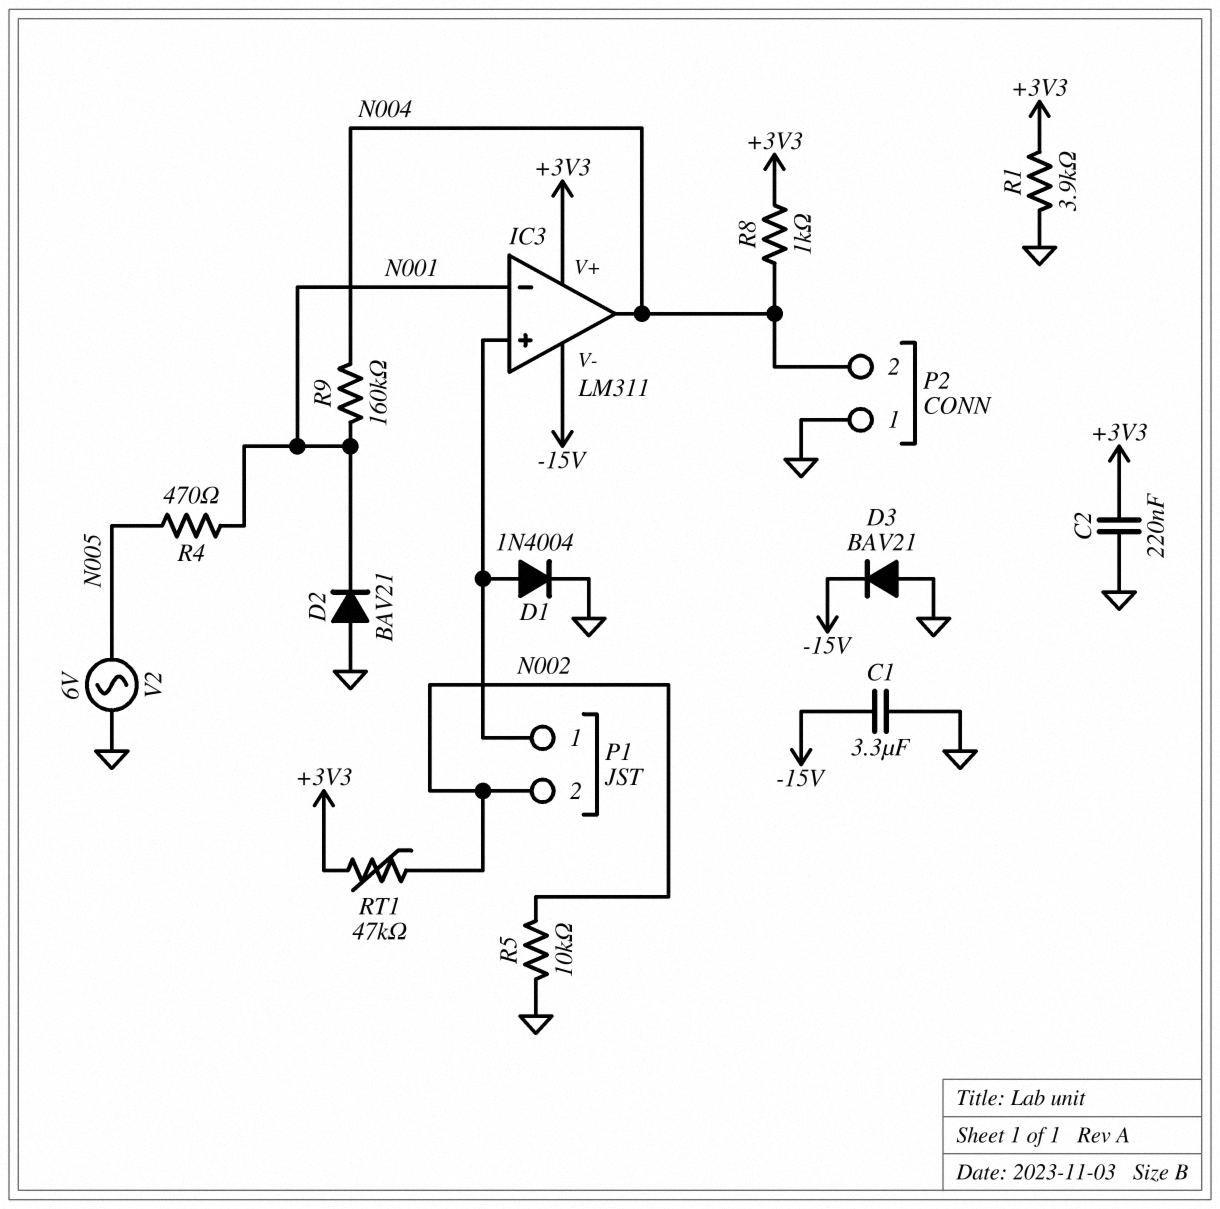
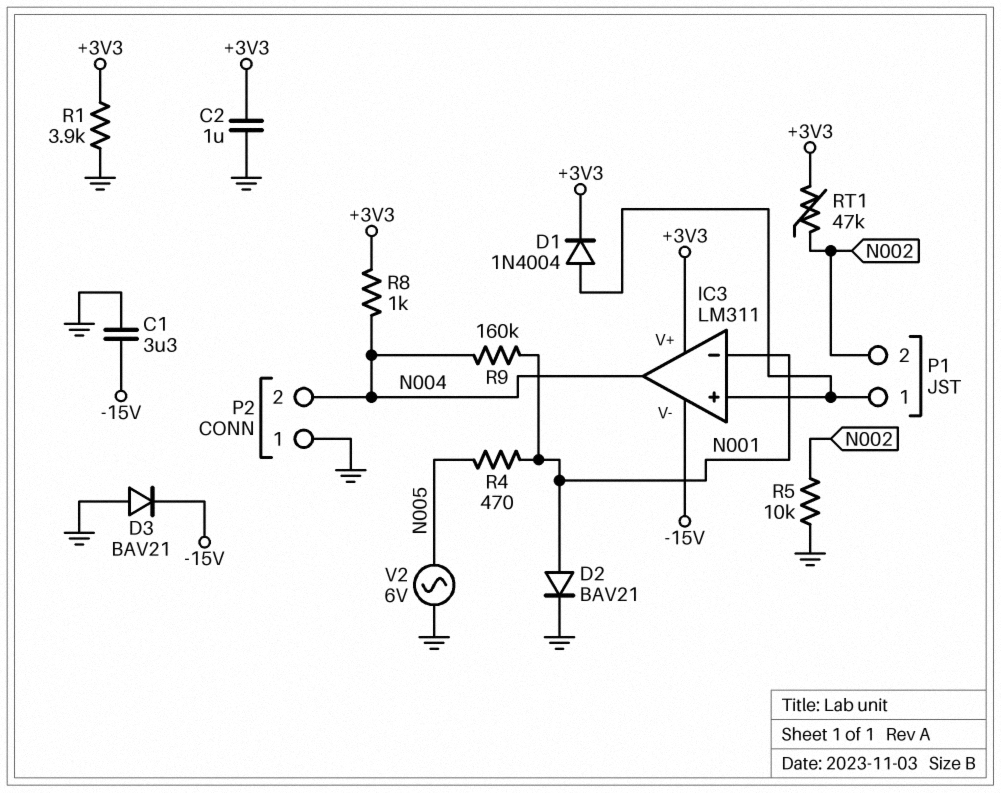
C2: 220nF (+3V3, GND) -> 1uF (+3V3, GND)
D1: diode 1N4004 (A IC3/in+, K GND) -> diode 1N4004 (A IC3/in+, K +3V3)
D2: diode BAV21 (A GND, K N001) -> diode BAV21 (A N001, K GND)

